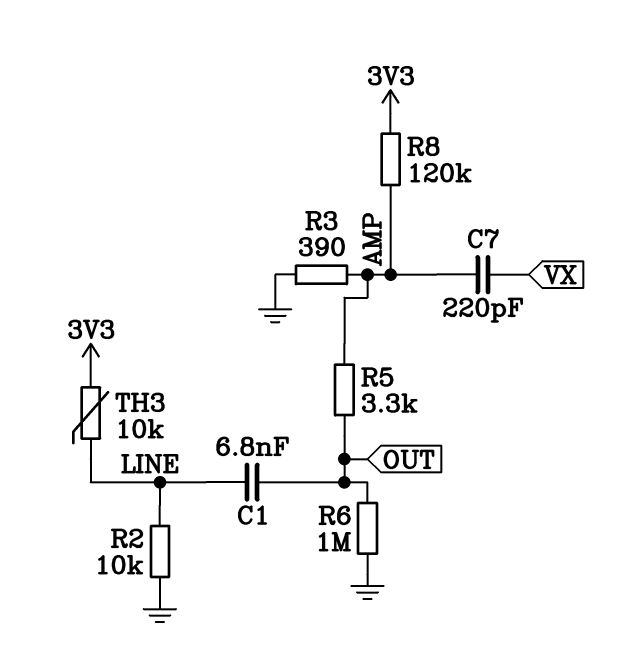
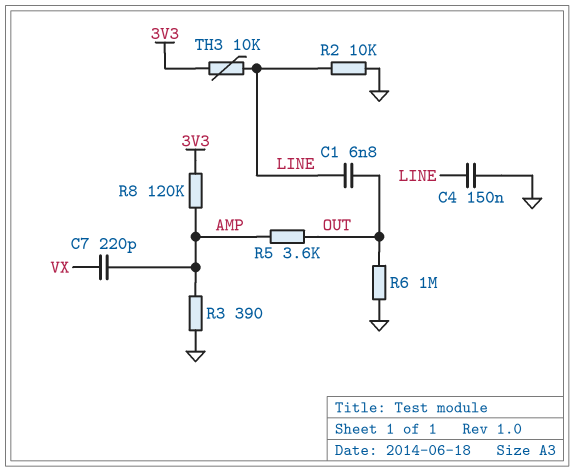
C4: none -> 150nF (GND, LINE)
R5: 3.3k (AMP, OUT) -> 3.6k (AMP, OUT)

